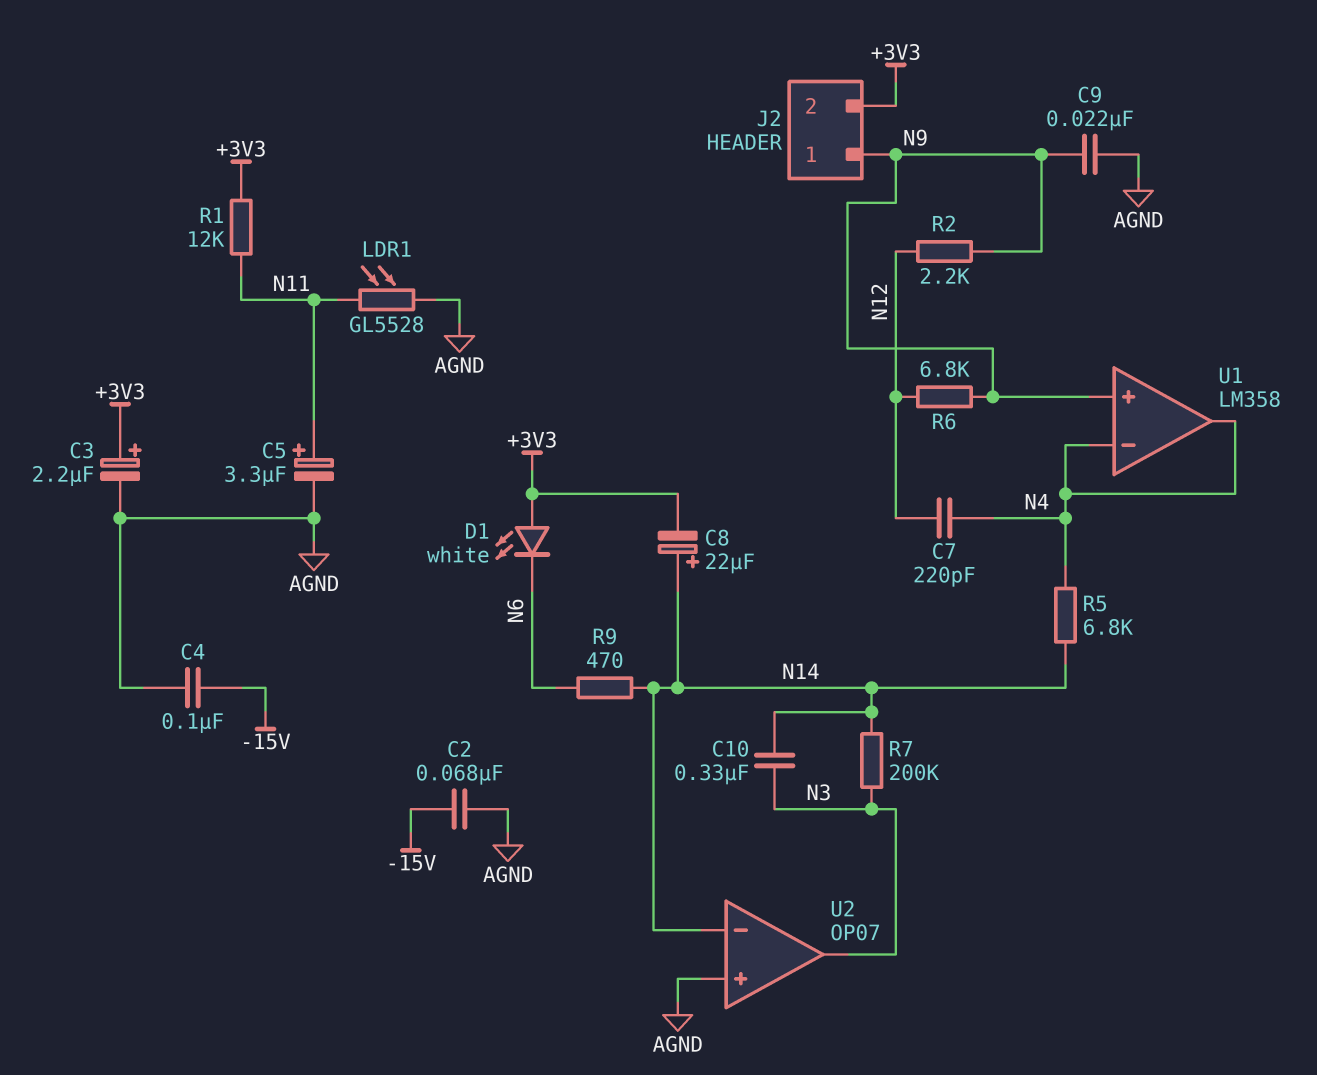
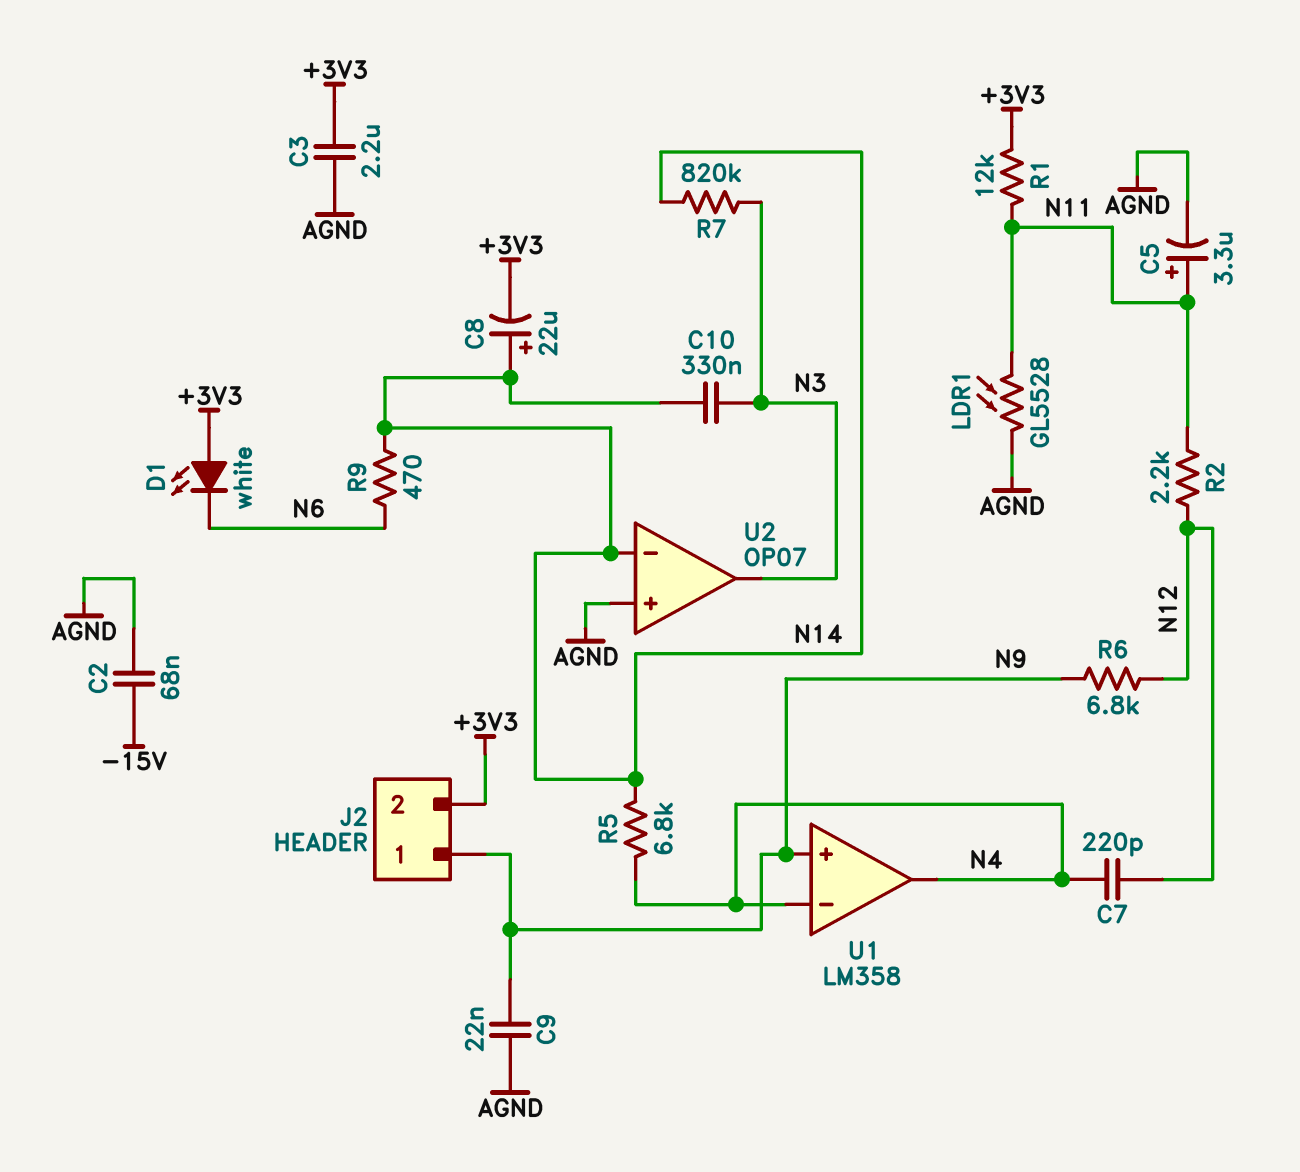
C3: 2.2uF (plus +3V3, minus AGND) -> 2.2uF (+3V3, AGND)
C4: 100nF (-15V, AGND) -> none
R2: 2.2k (N9, N12) -> 2.2k (N11, N12)
R7: 200k (N3, N14) -> 820k (N3, N14)

